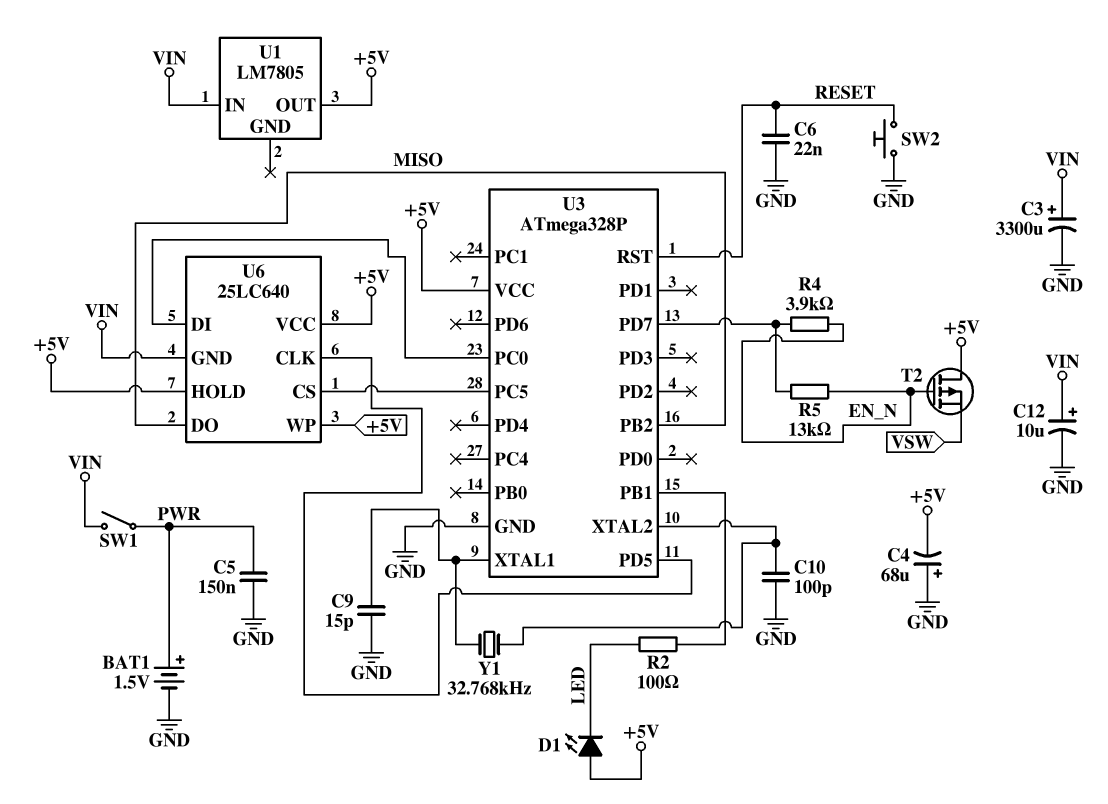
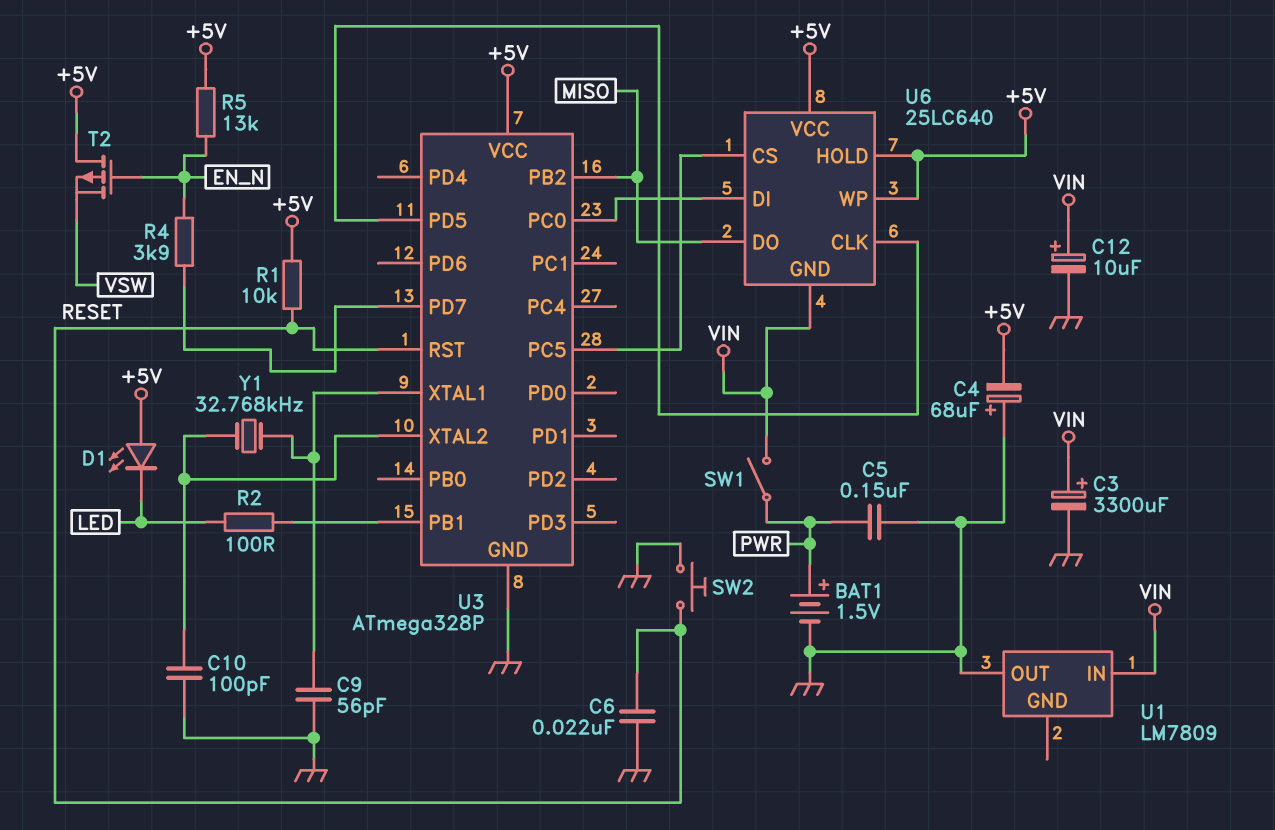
C9: 15pF (GND, U3/XTAL1) -> 56pF (GND, U3/XTAL1)
R1: none -> 10k (+5V, RESET)
R5: 13k (EN_N, U3/PD7) -> 13k (+5V, EN_N)
U1: LM7805 -> LM7809
U1 pin OUT: +5V -> GND

